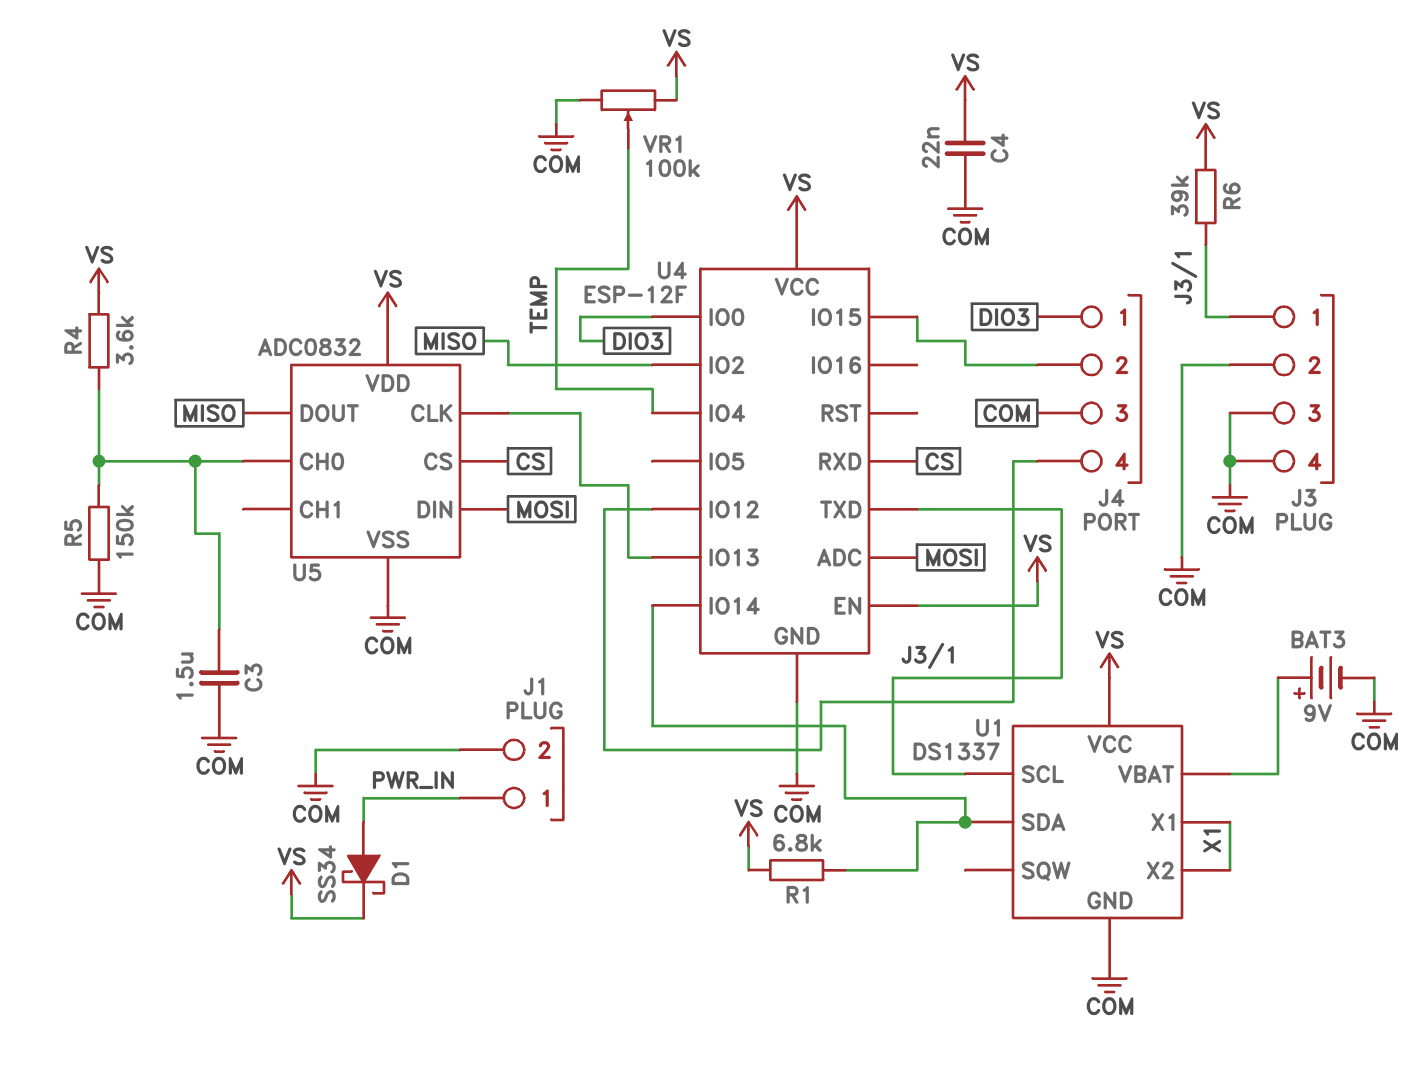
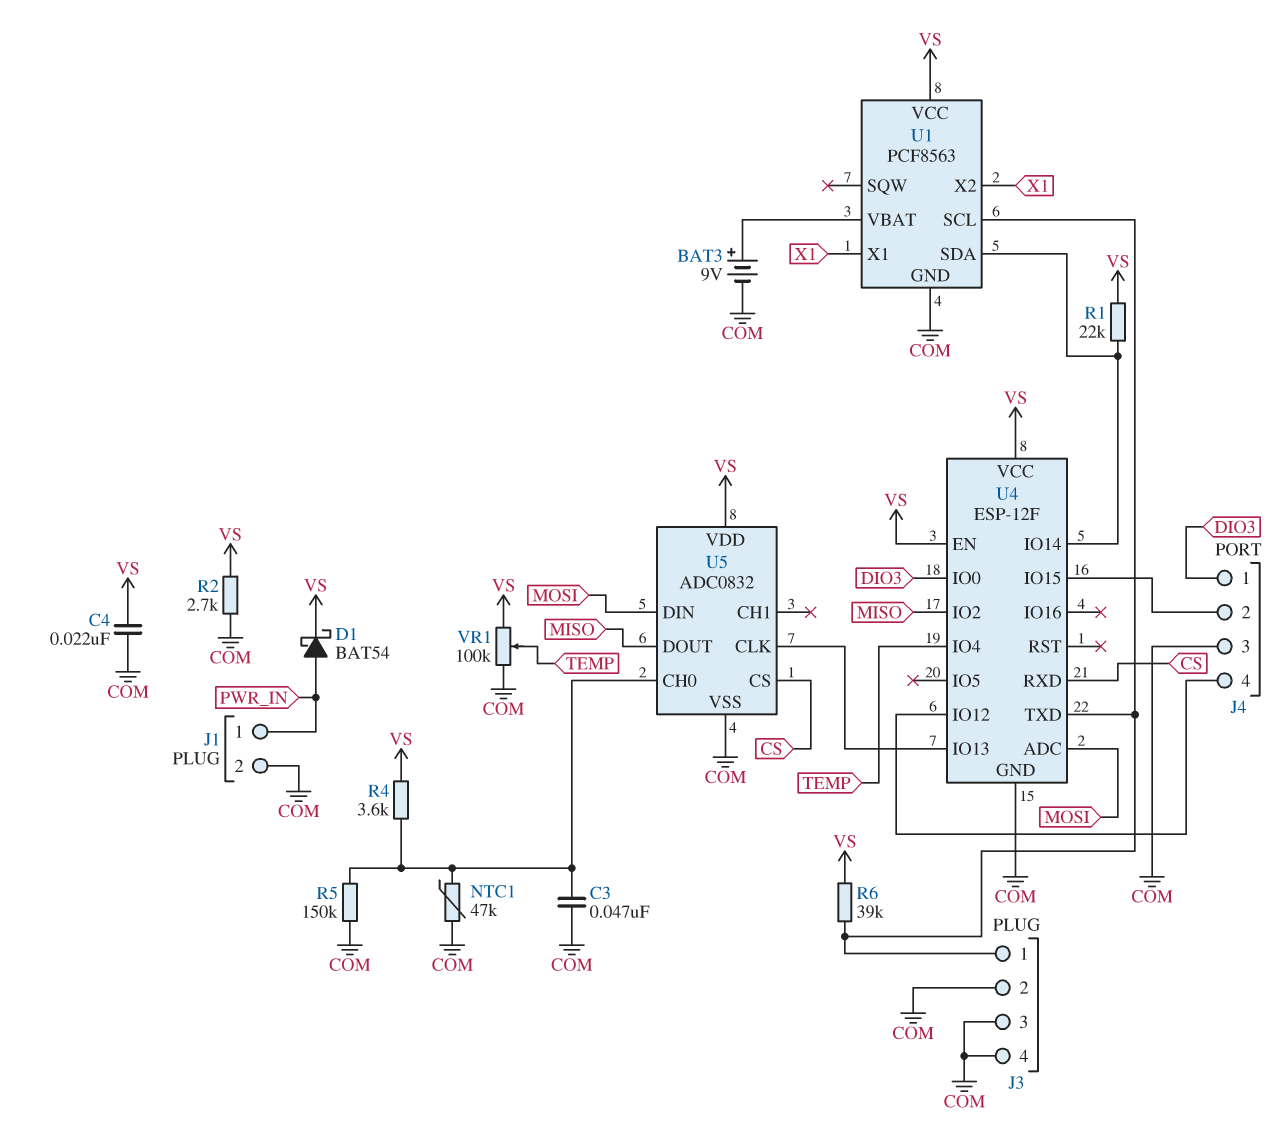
C3: 1.5uF (COM, U5/CH0) -> 47nF (COM, U5/CH0)
D1: schottky SS34 (A PWR_IN, K VS) -> schottky BAT54 (A PWR_IN, K VS)
NTC1: none -> 47k (COM, U5/CH0)
R1: 6.8k (U1/SDA, VS) -> 22k (U1/SDA, VS)
R2: none -> 2.7k (COM, VS)
U1: DS1337 -> PCF8563

